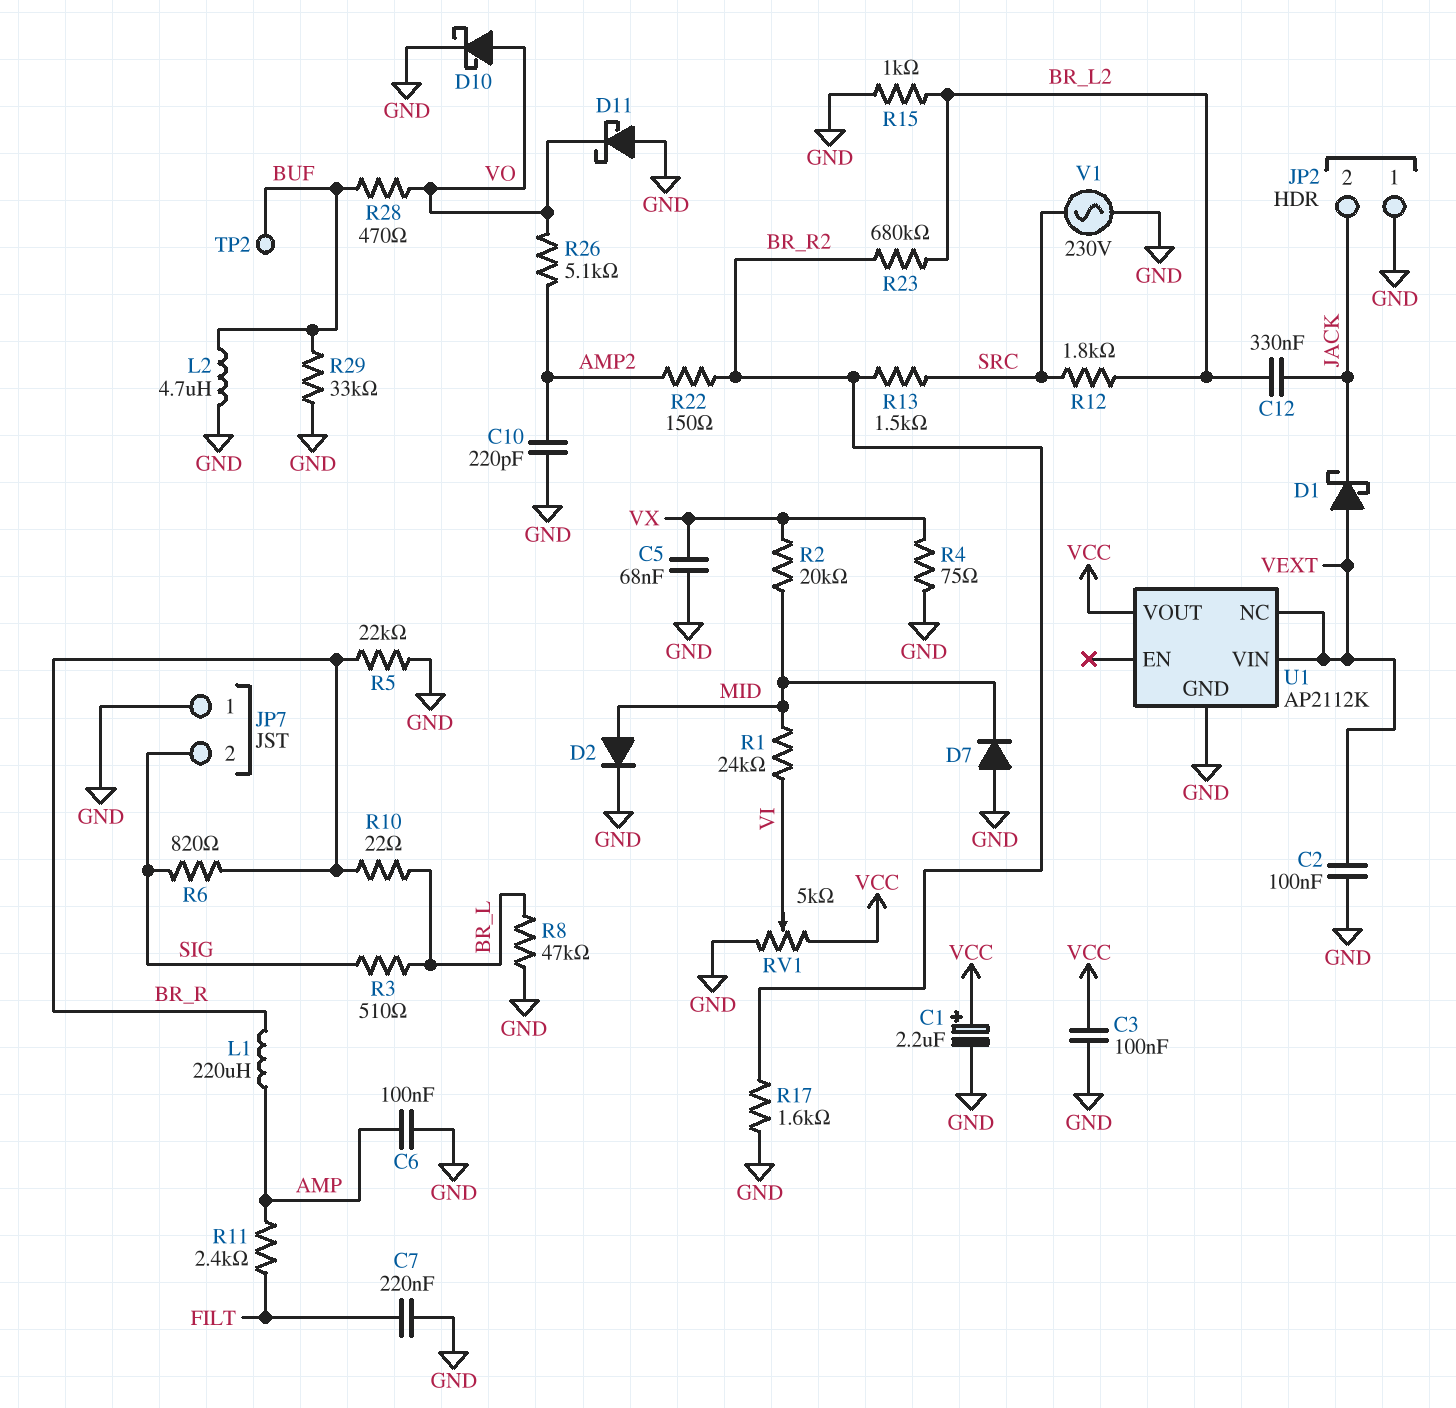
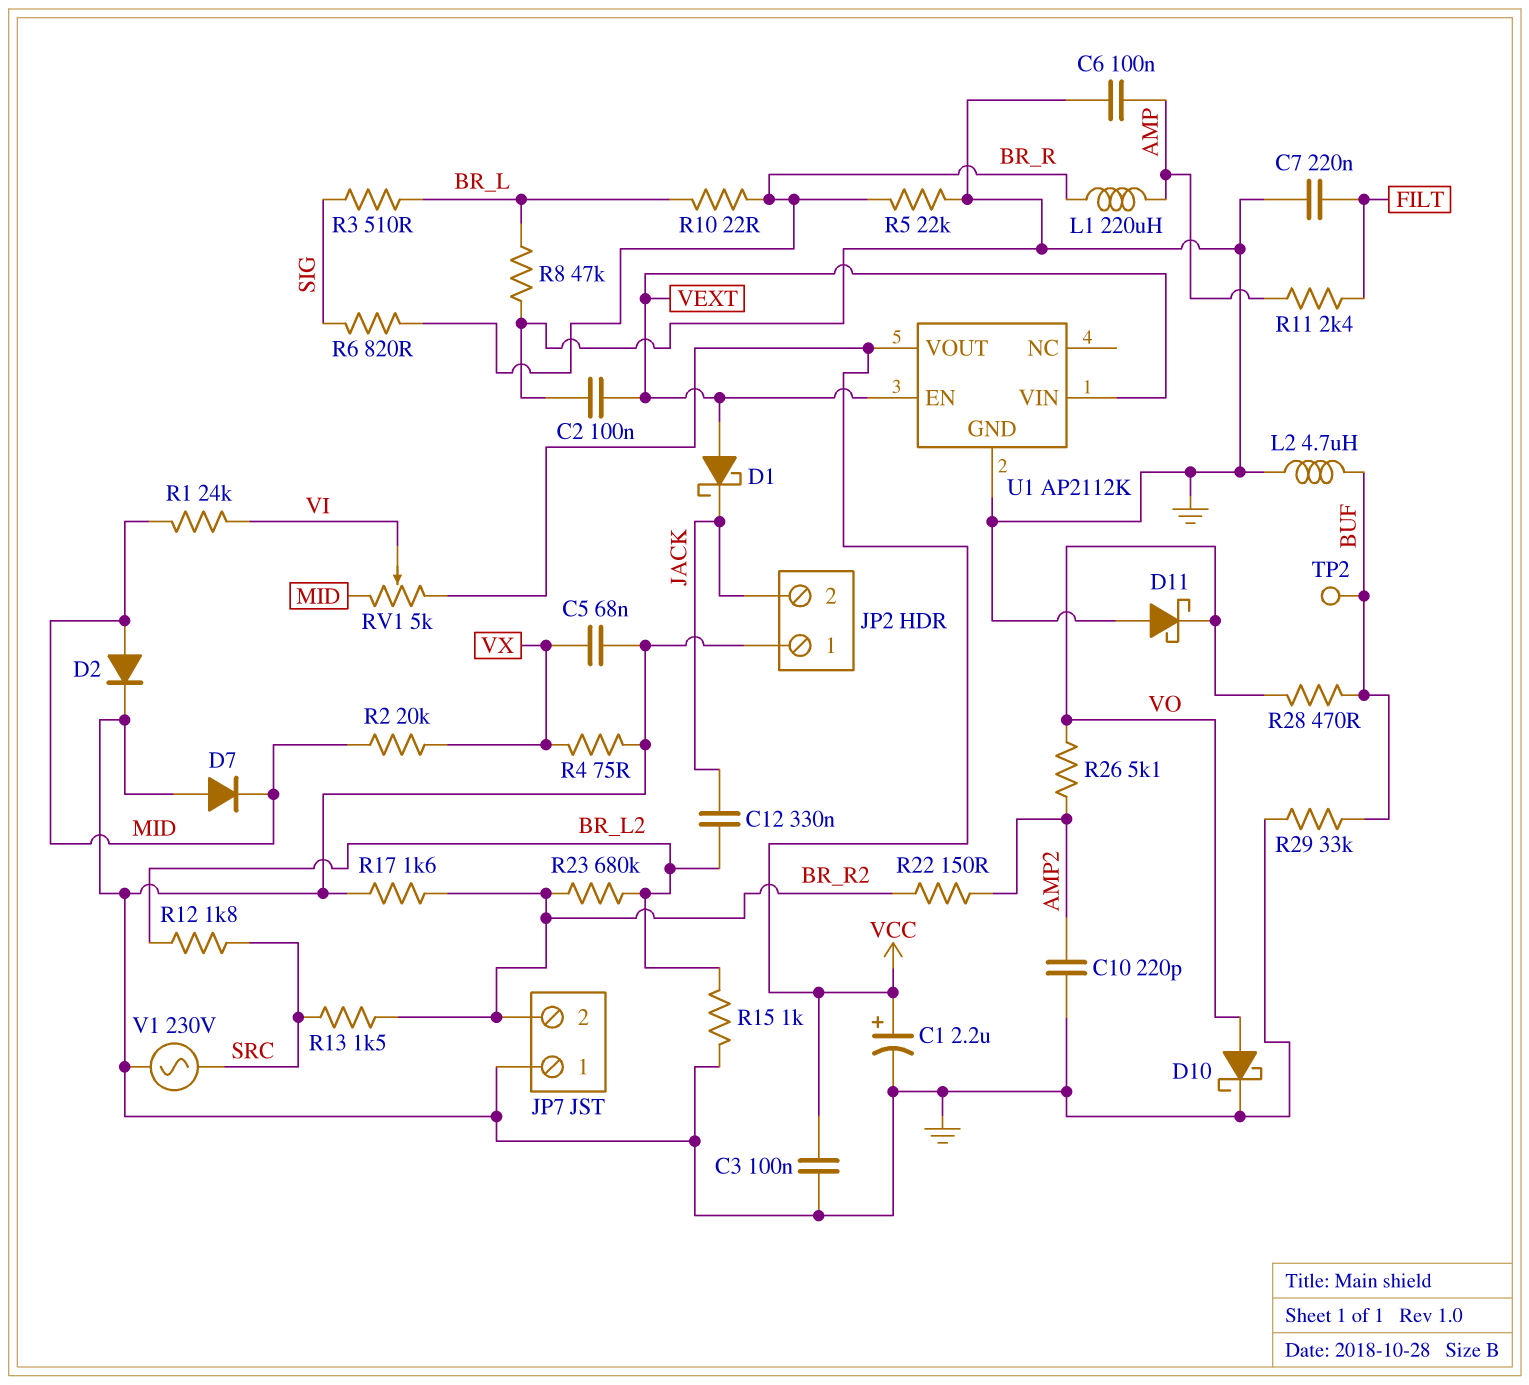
JP7 pin 2: SIG -> BR_R2
RV1: 5k (GND, VCC, wiper VI) -> 5k (MID, VCC, wiper VI)
U1 pin EN: none -> VEXT
U1 pin NC: VEXT -> none

